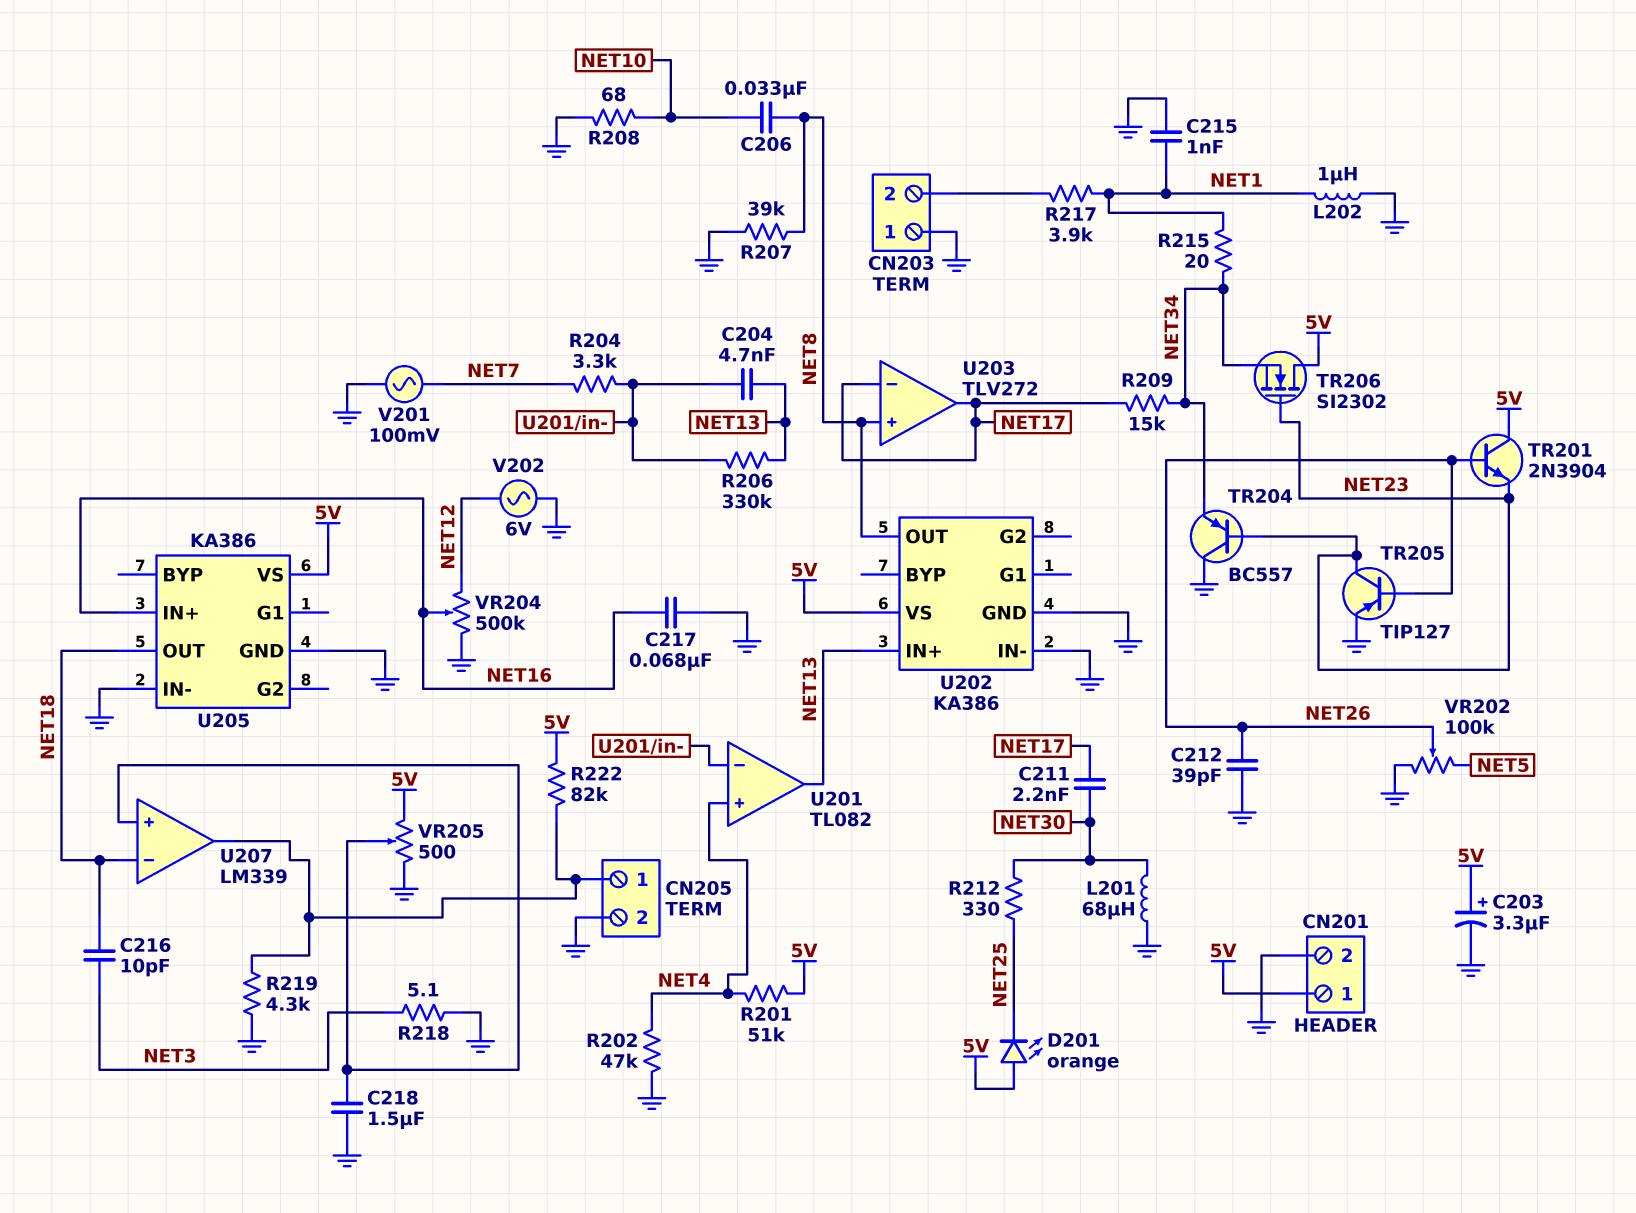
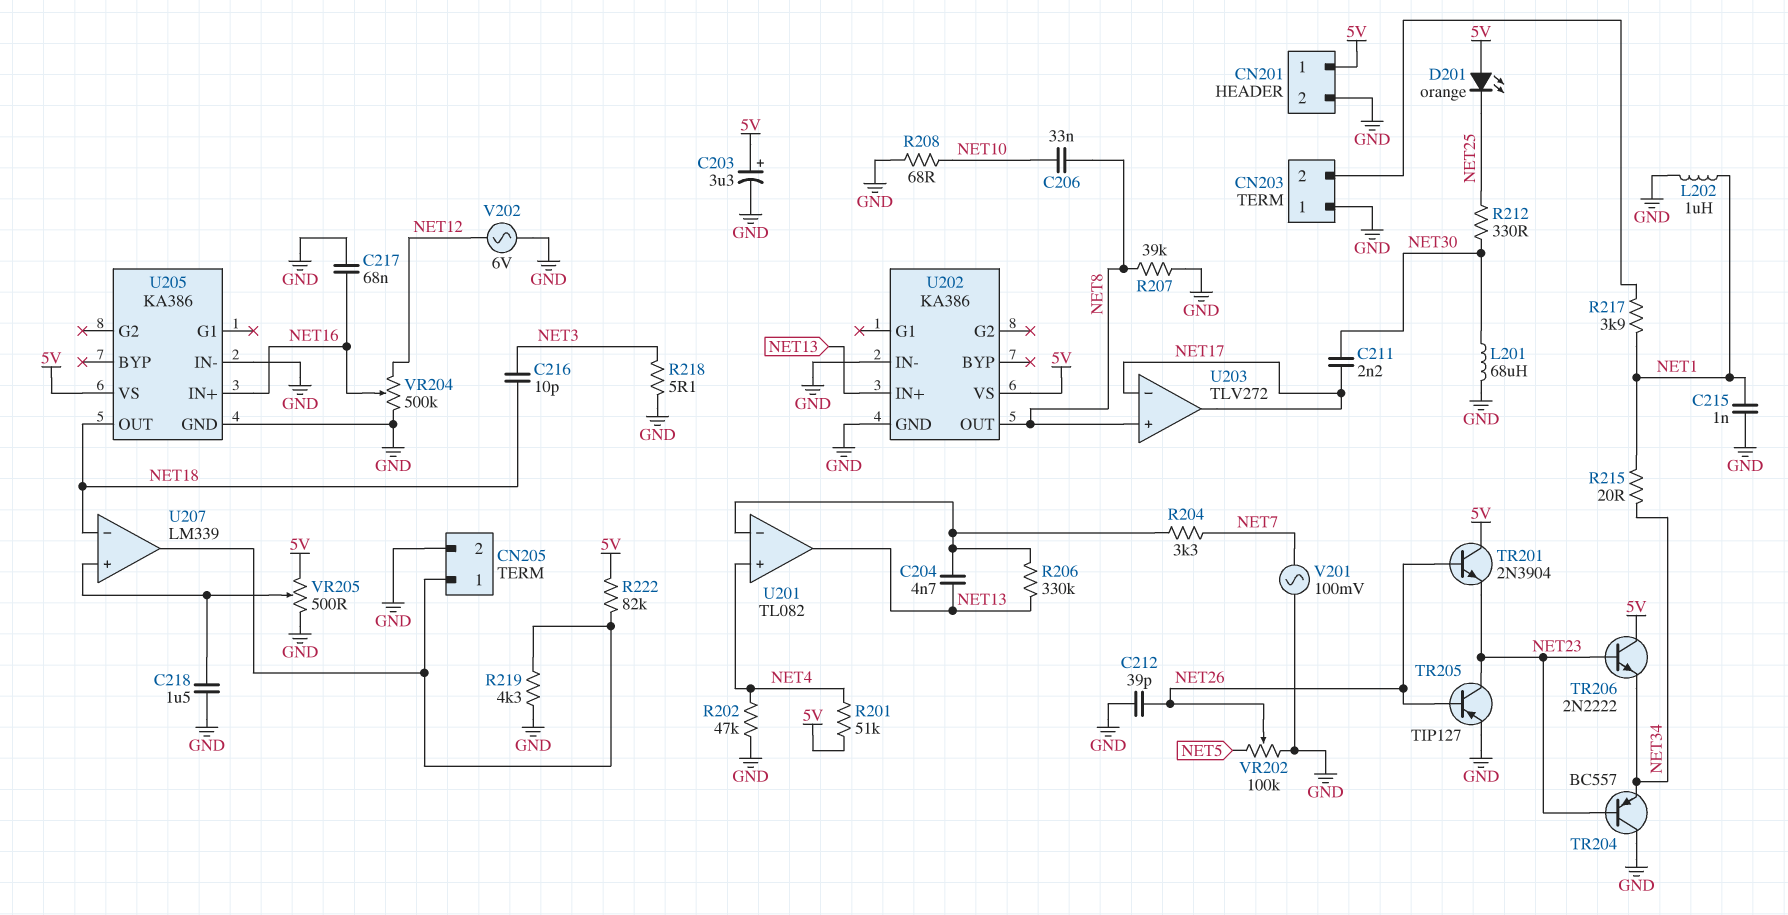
R209: 15k (NET17, NET34) -> none
TR206: NMOS SI2302 (G NET23, D 5V, S NET34) -> NPN 2N2222 (B NET23, C 5V, E NET34)

